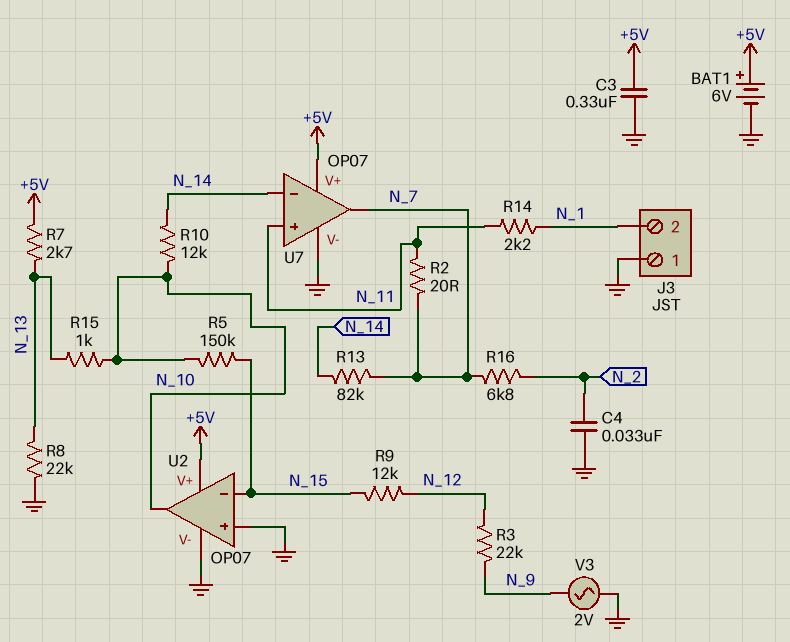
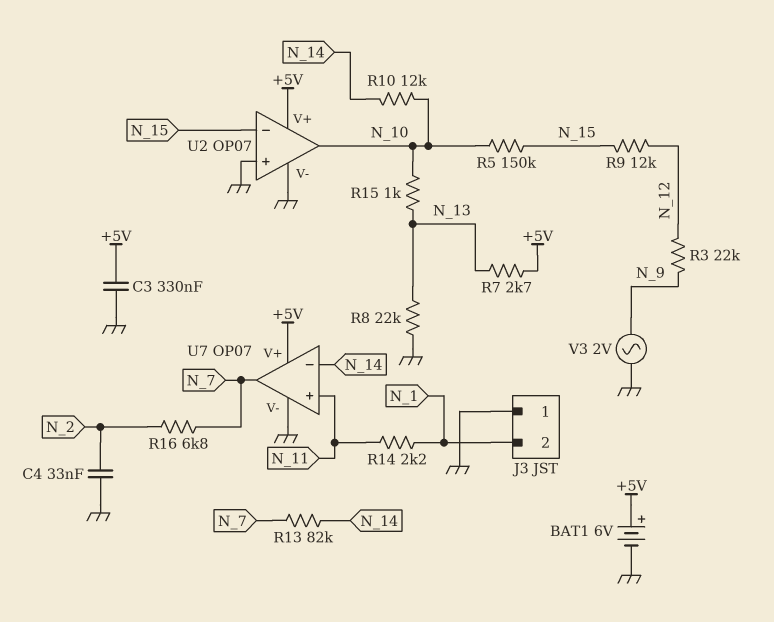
R2: 20 (N_7, N_11) -> none

